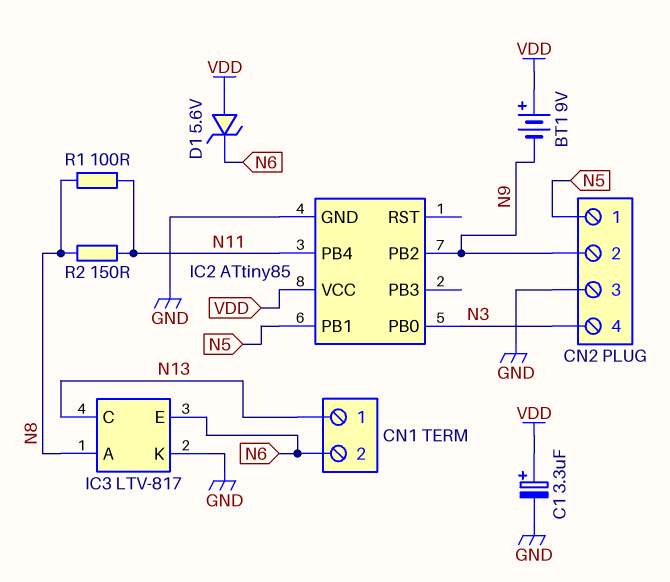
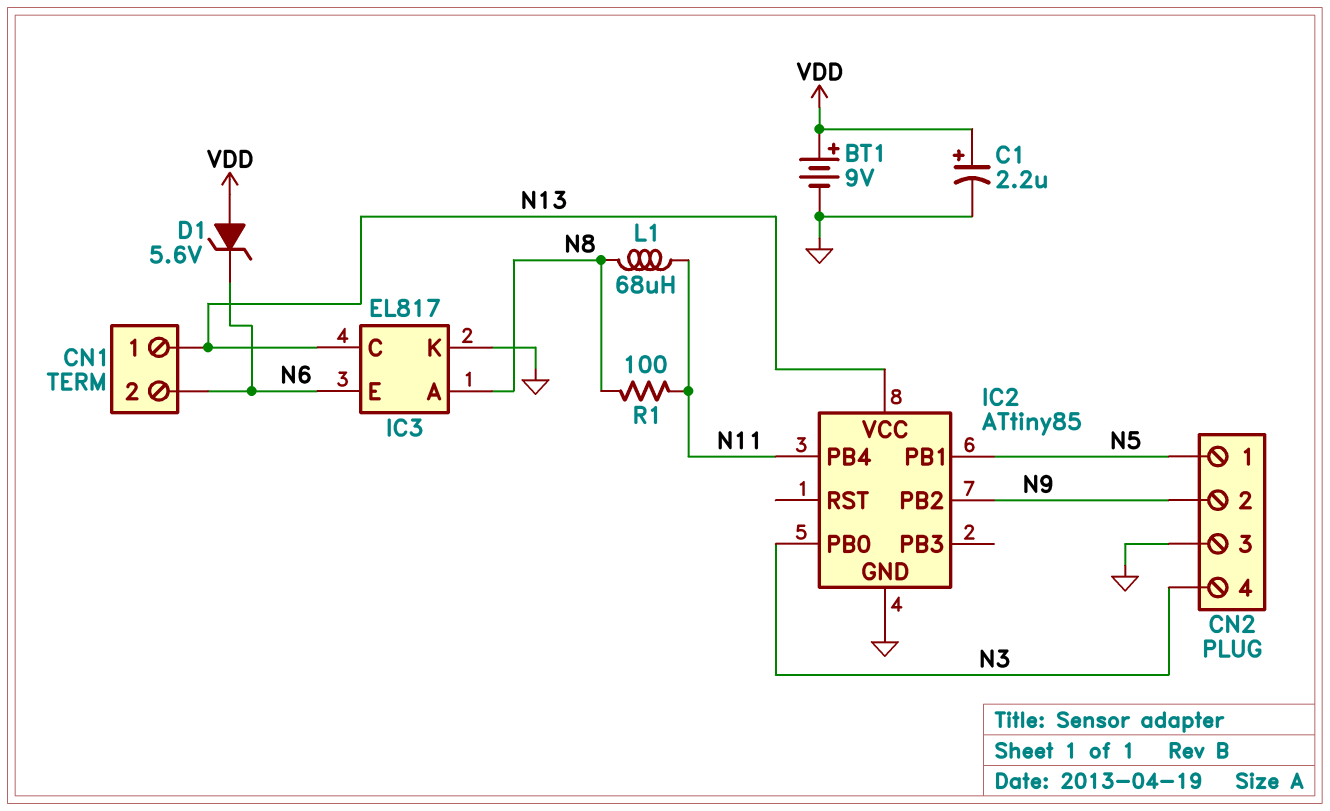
BT1: 9V (plus VDD, minus N9) -> 9V (plus VDD, minus GND)
C1: 3.3uF (plus VDD, minus GND) -> 2.2uF (plus VDD, minus GND)
IC2 pin VCC: VDD -> N13
IC3: LTV-817 -> EL817
L1: none -> 68uH (N8, N11)
R2: 150 (N8, N11) -> none

